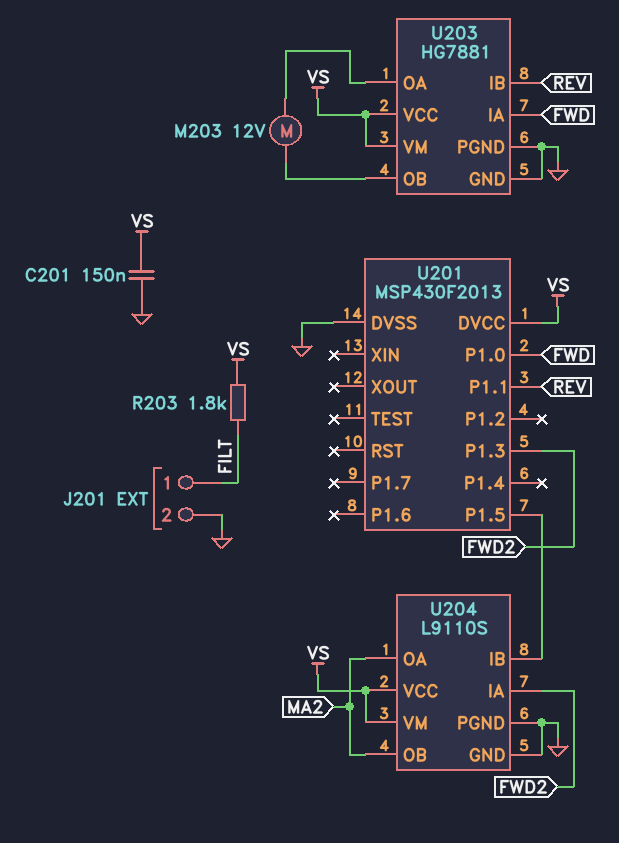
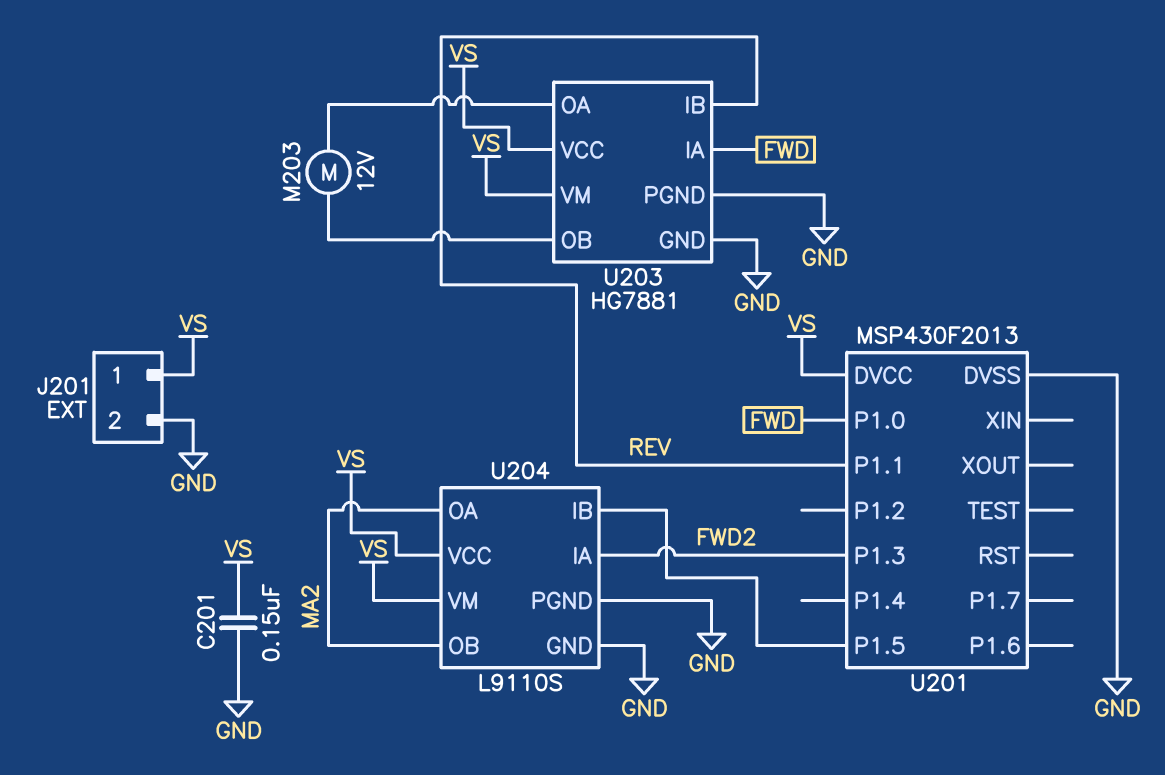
J201 pin 1: FILT -> VS
R203: 1.8k (FILT, VS) -> none

